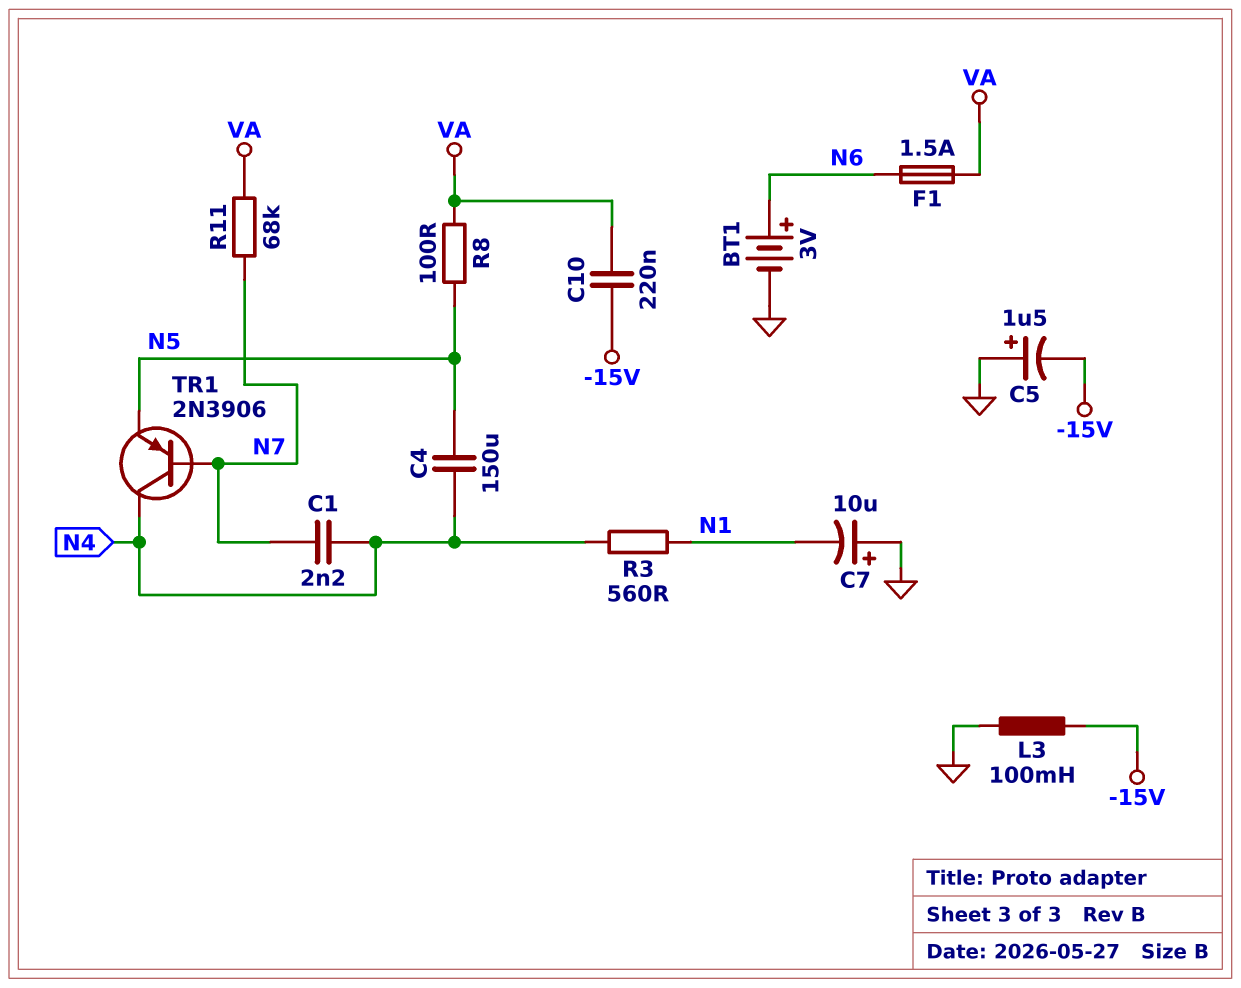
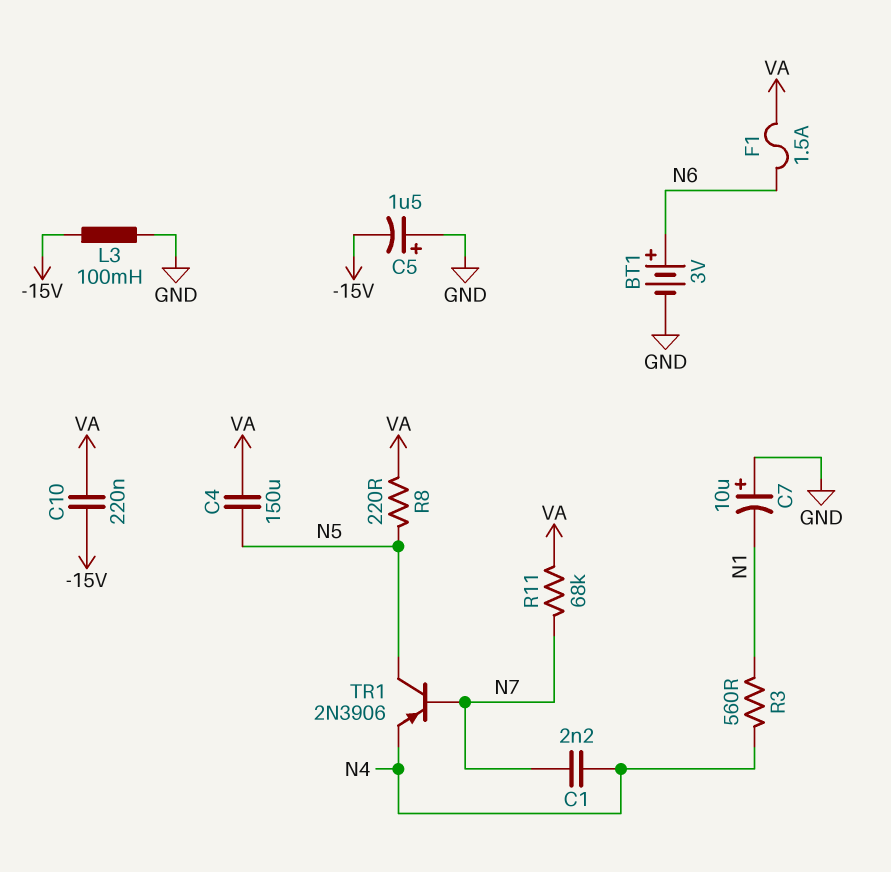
C4: 150uF (N4, N5) -> 150uF (N5, VA)
R8: 100 (N5, VA) -> 220 (N5, VA)
TR1: PNP 2N3906 (B N7, C N4, E N5) -> PNP 2N3906 (B N7, C N5, E N4)

